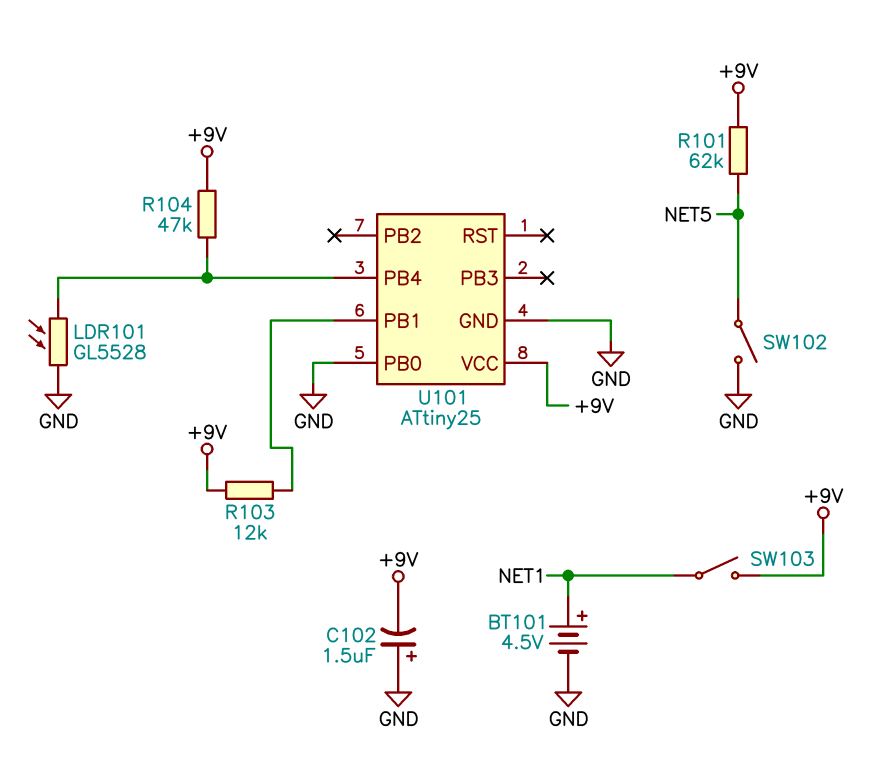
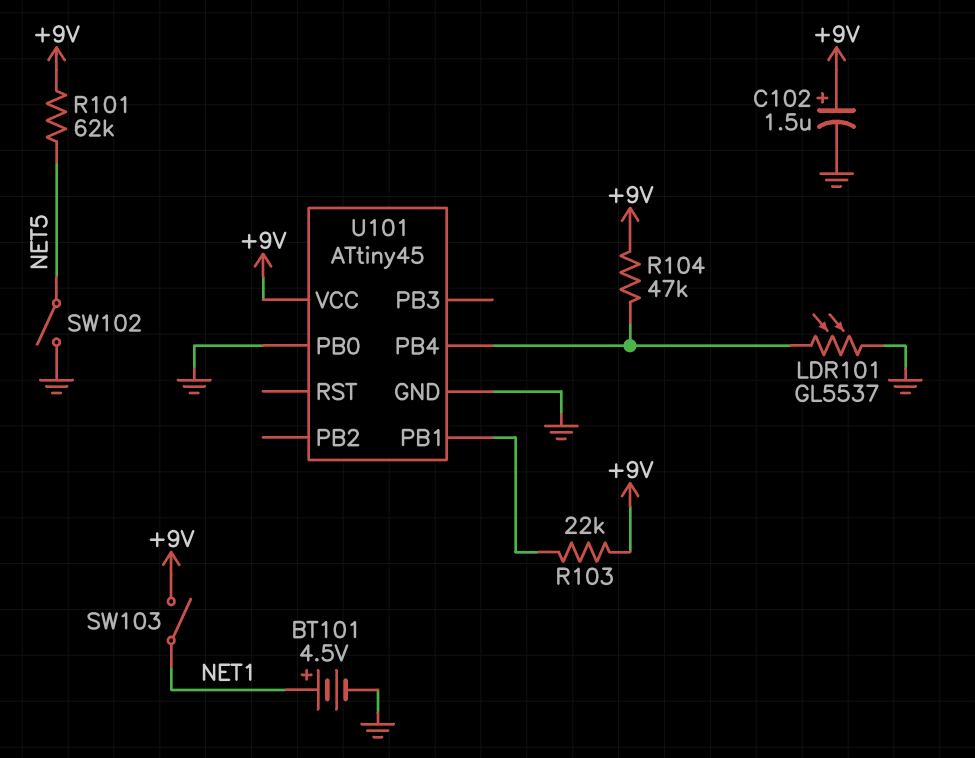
C102: 1.5uF (plus GND, minus +9V) -> 1.5uF (plus +9V, minus GND)
LDR101: GL5528 (GND, U101/PB4) -> GL5537 (GND, U101/PB4)
R103: 12k (+9V, U101/PB1) -> 22k (+9V, U101/PB1)
U101: ATtiny25 -> ATtiny45

